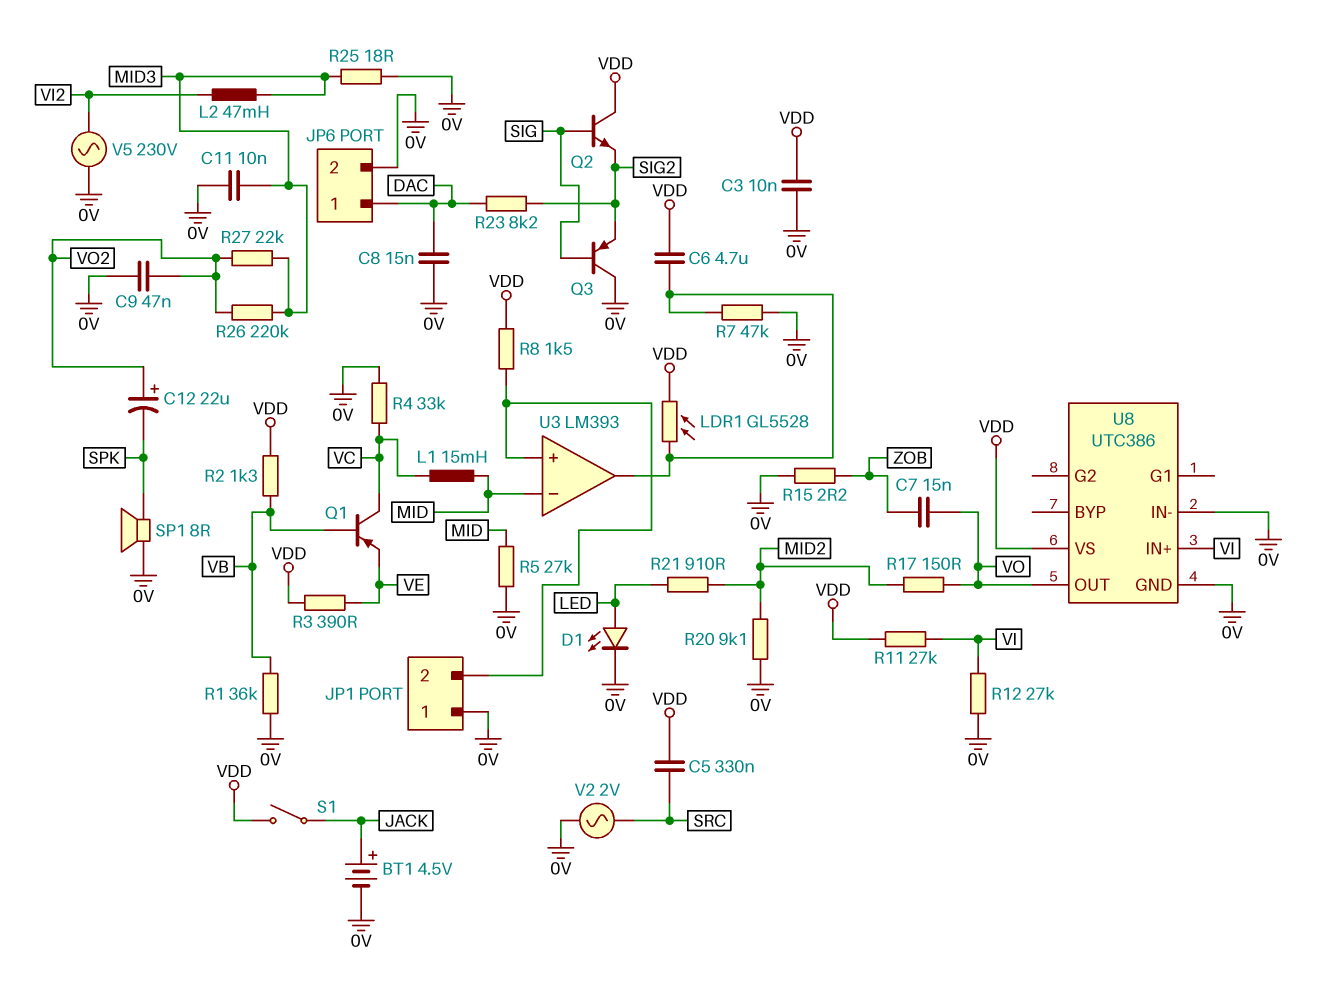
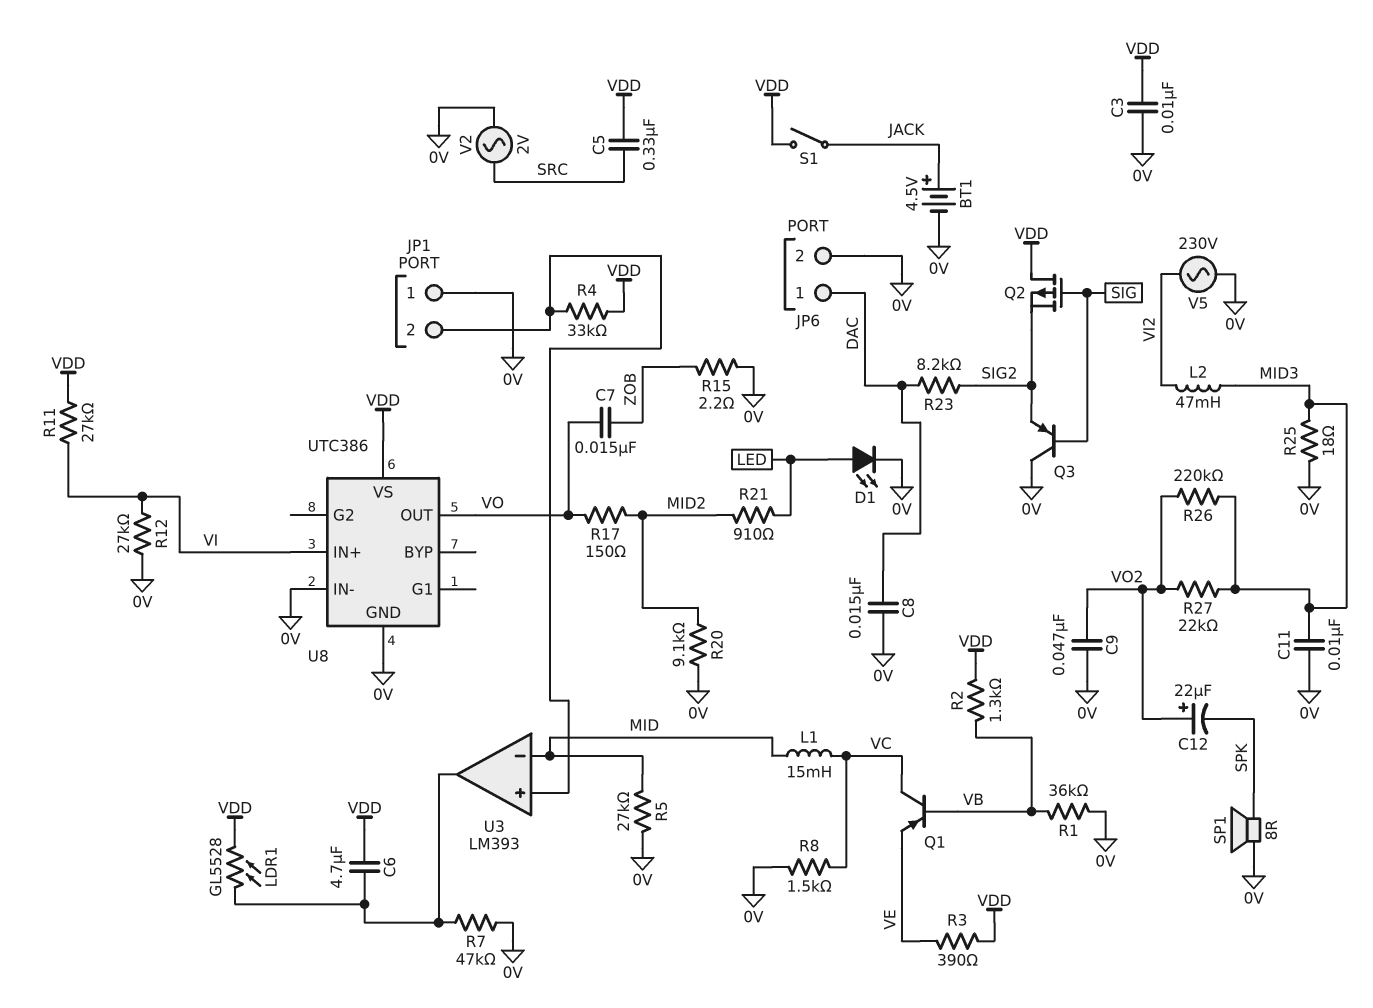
Q2: NPN (B SIG, C VDD, E SIG2) -> PMOS (G SIG, D VDD, S SIG2)
R4: 33k (0V, VC) -> 33k (JP1/2, VDD)
R8: 1.5k (JP1/2, VDD) -> 1.5k (0V, VC)

